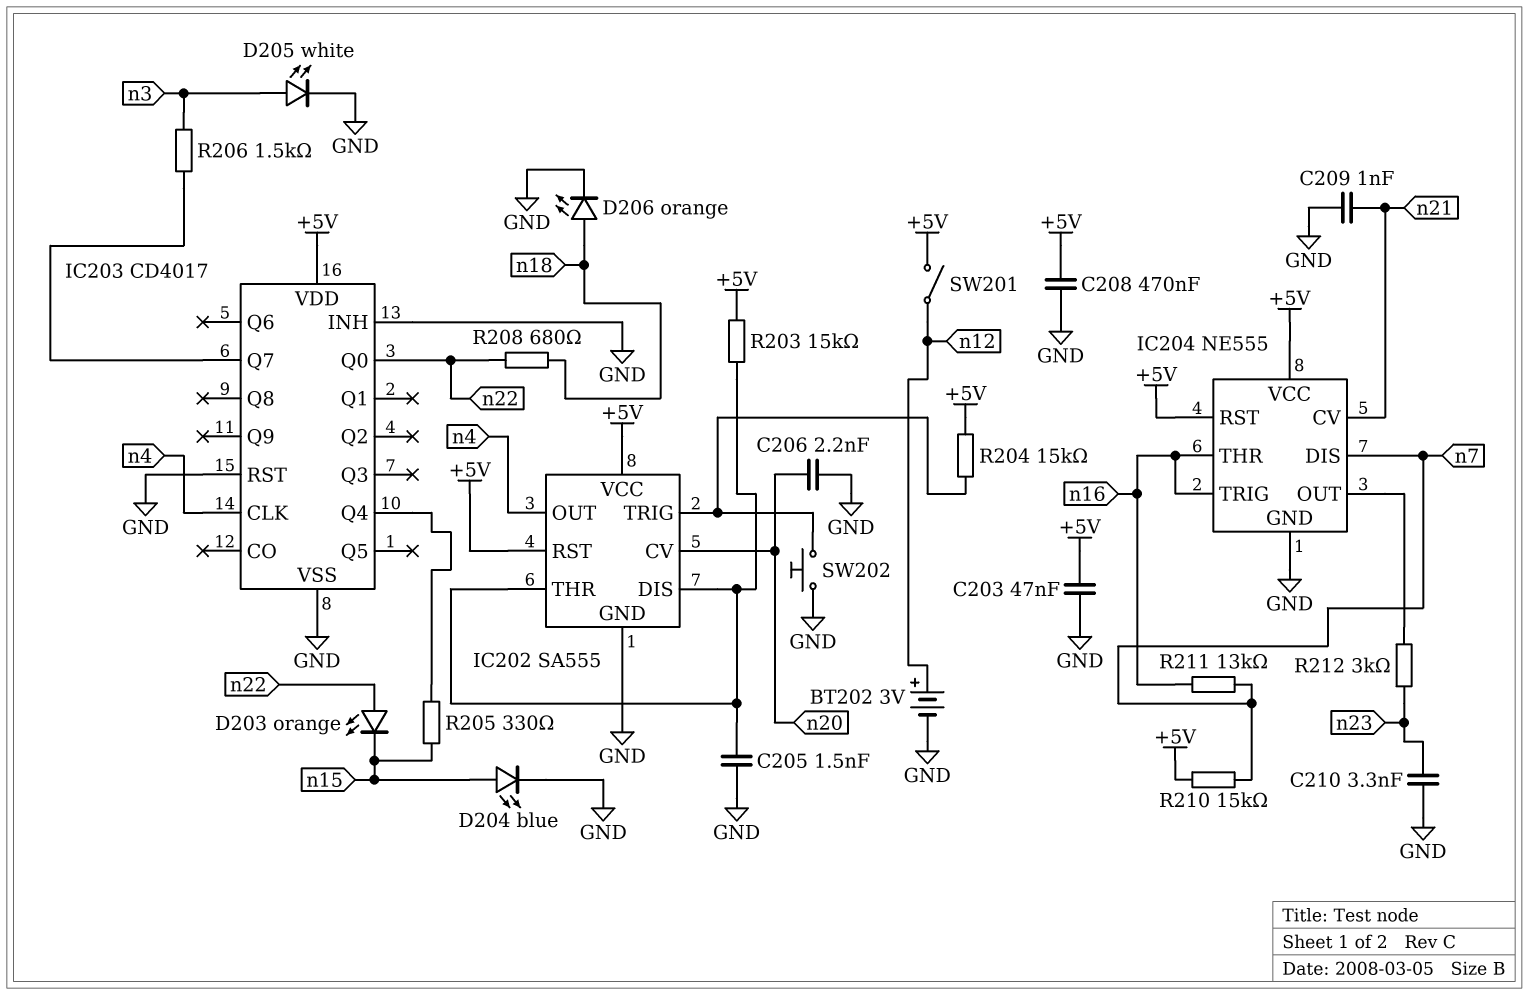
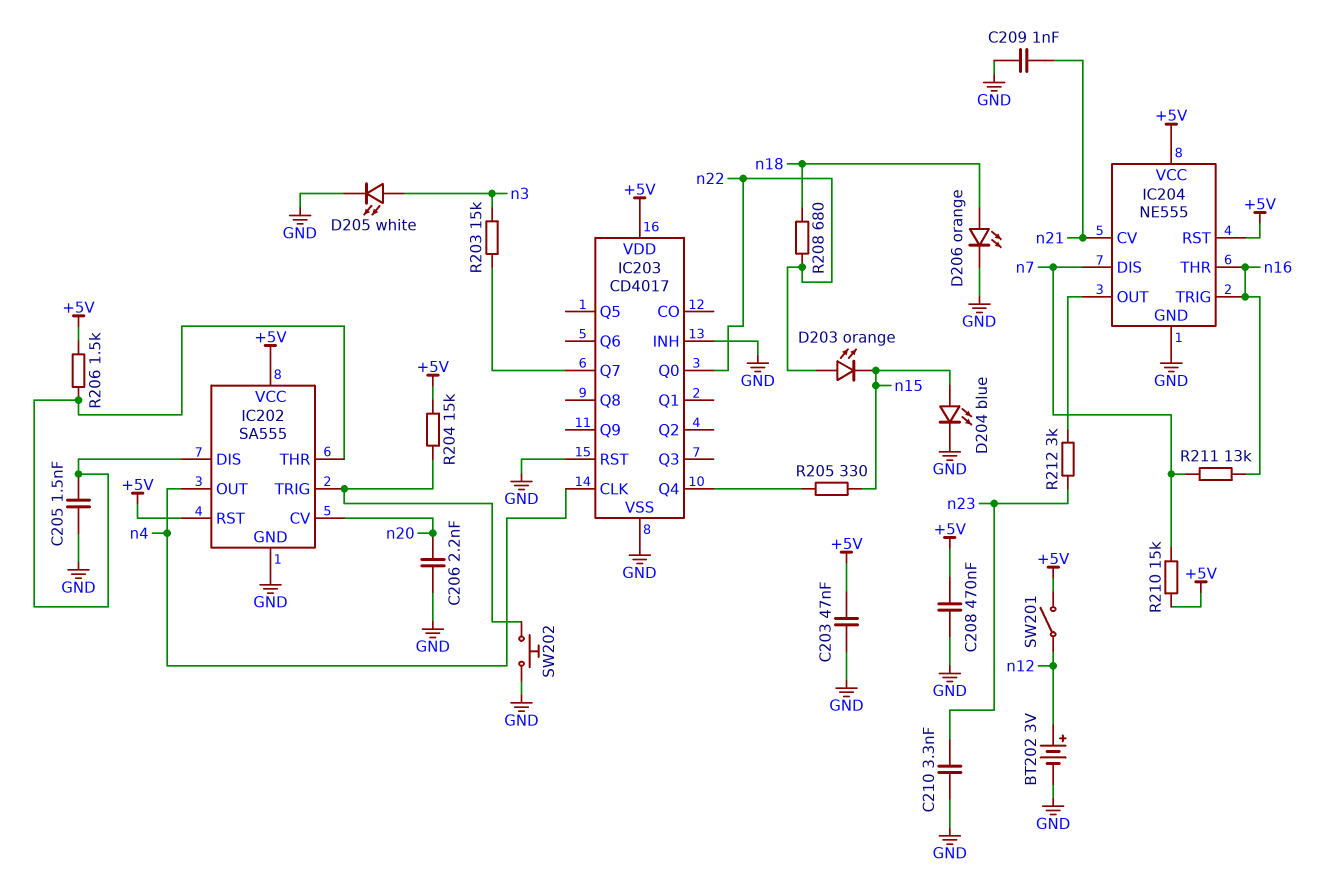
R203: 15k (+5V, IC202/DIS) -> 15k (IC203/Q7, n3)
R206: 1.5k (IC203/Q7, n3) -> 1.5k (+5V, IC202/DIS)

